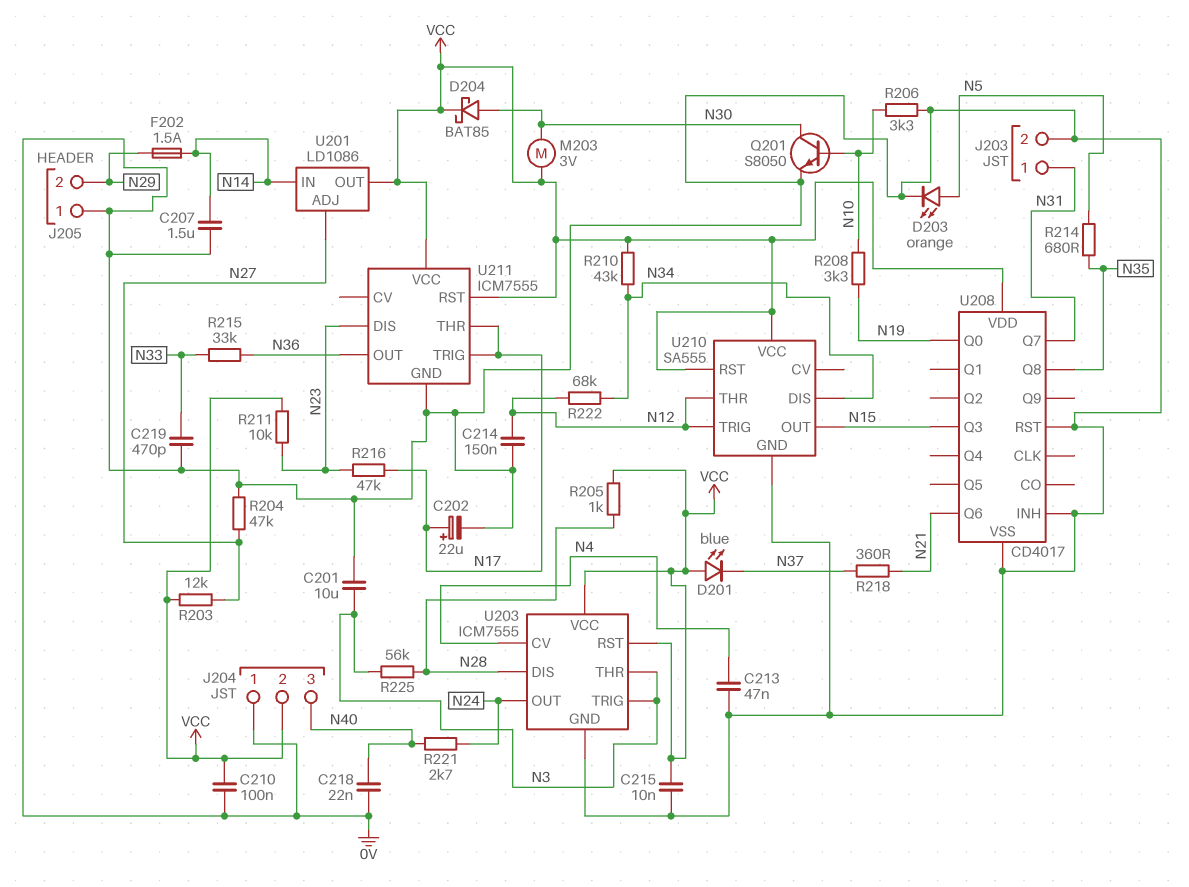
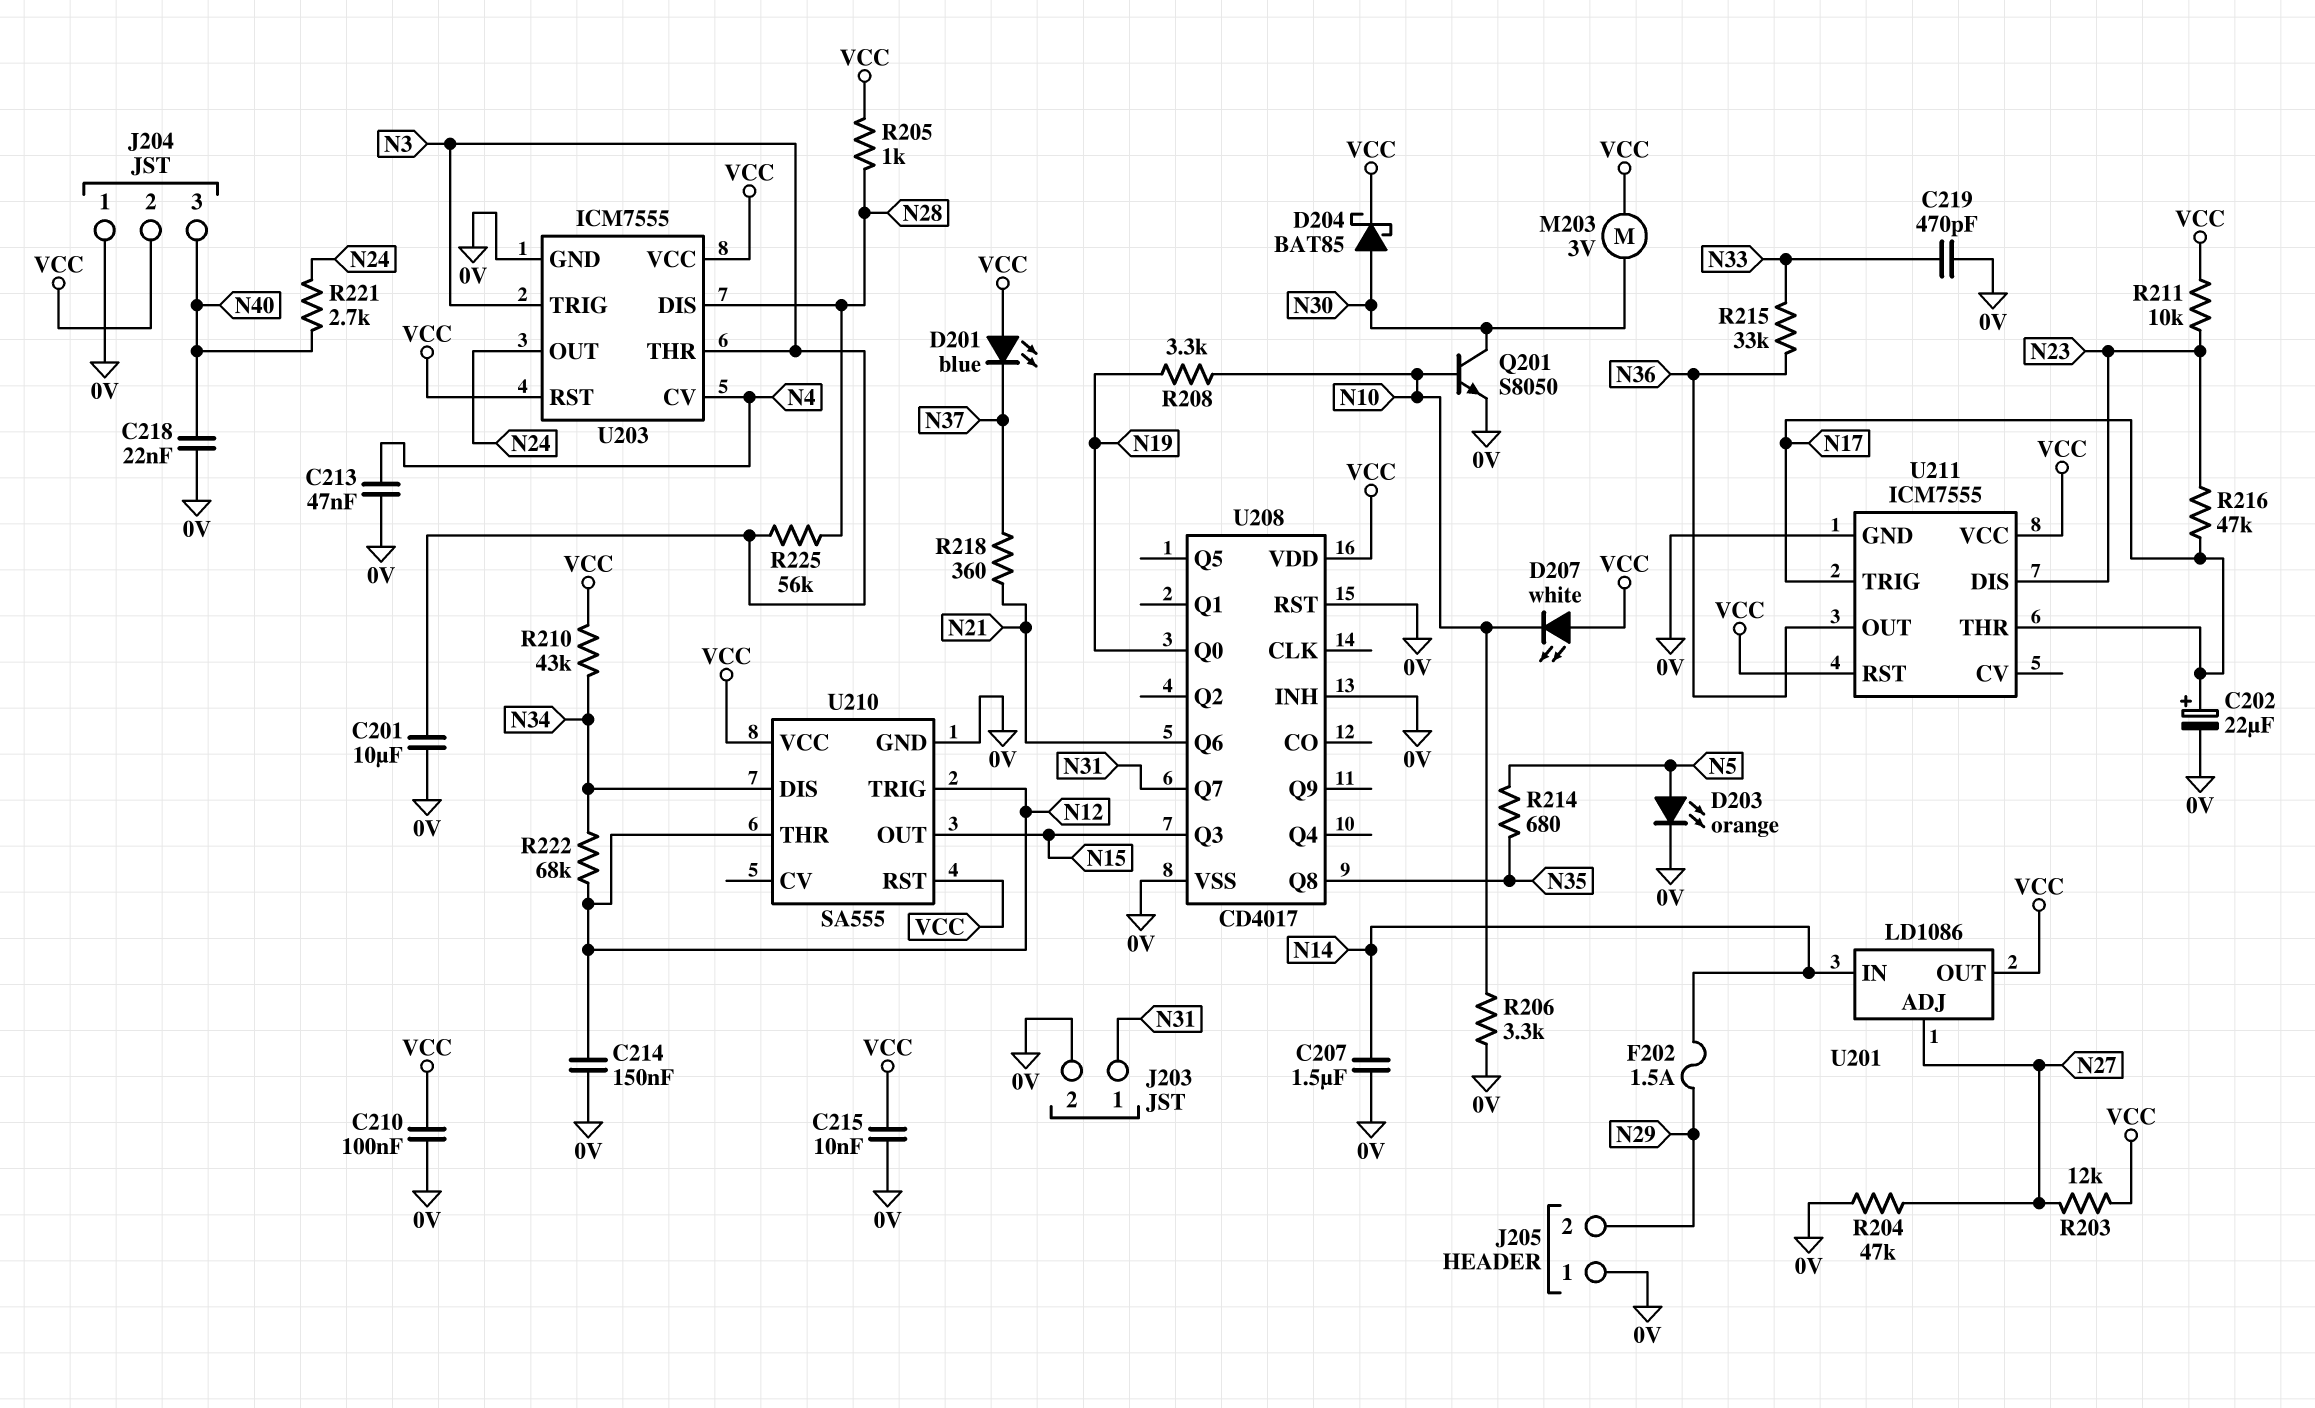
D207: none -> LED white (A VCC, K N10)

